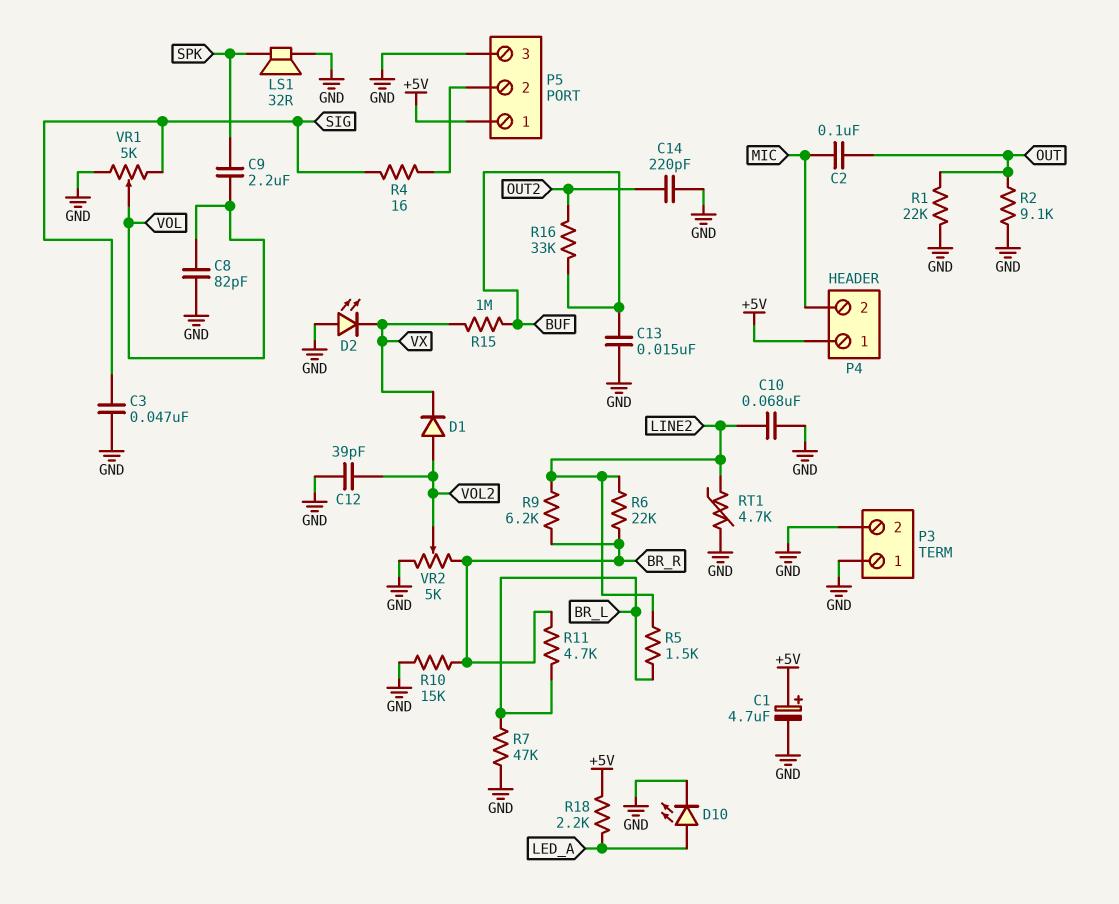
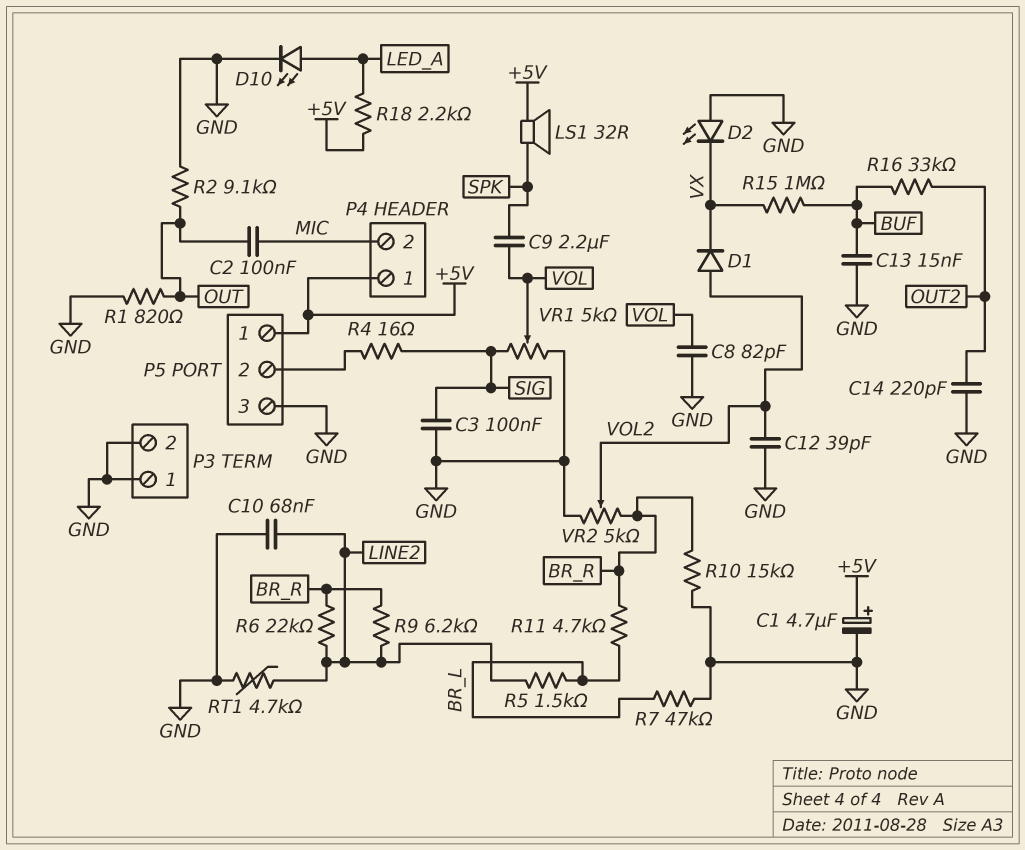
C3: 47nF (GND, SIG) -> 100nF (GND, SIG)
LS1: speaker 32R (GND, SPK) -> speaker 32R (+5V, SPK)
R1: 22k (GND, OUT) -> 820 (GND, OUT)

